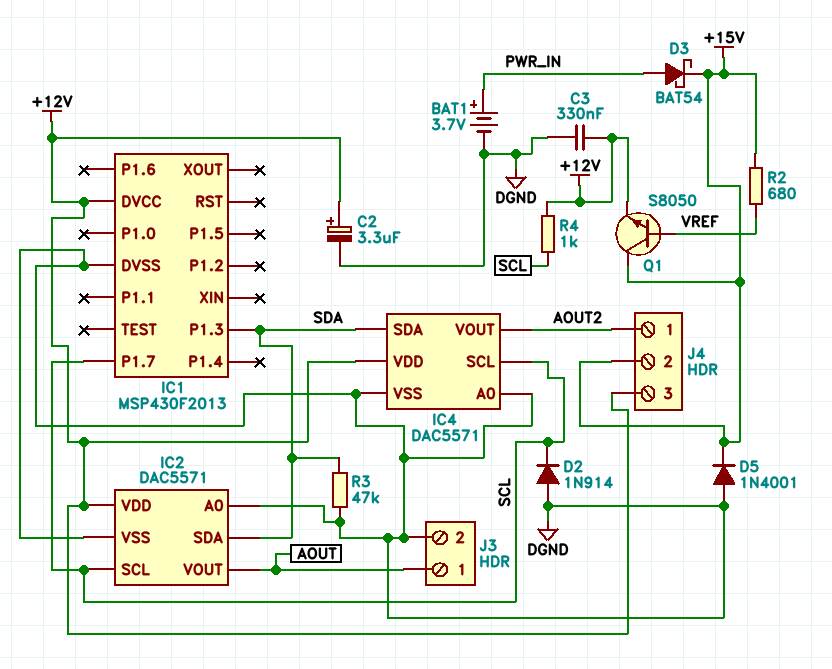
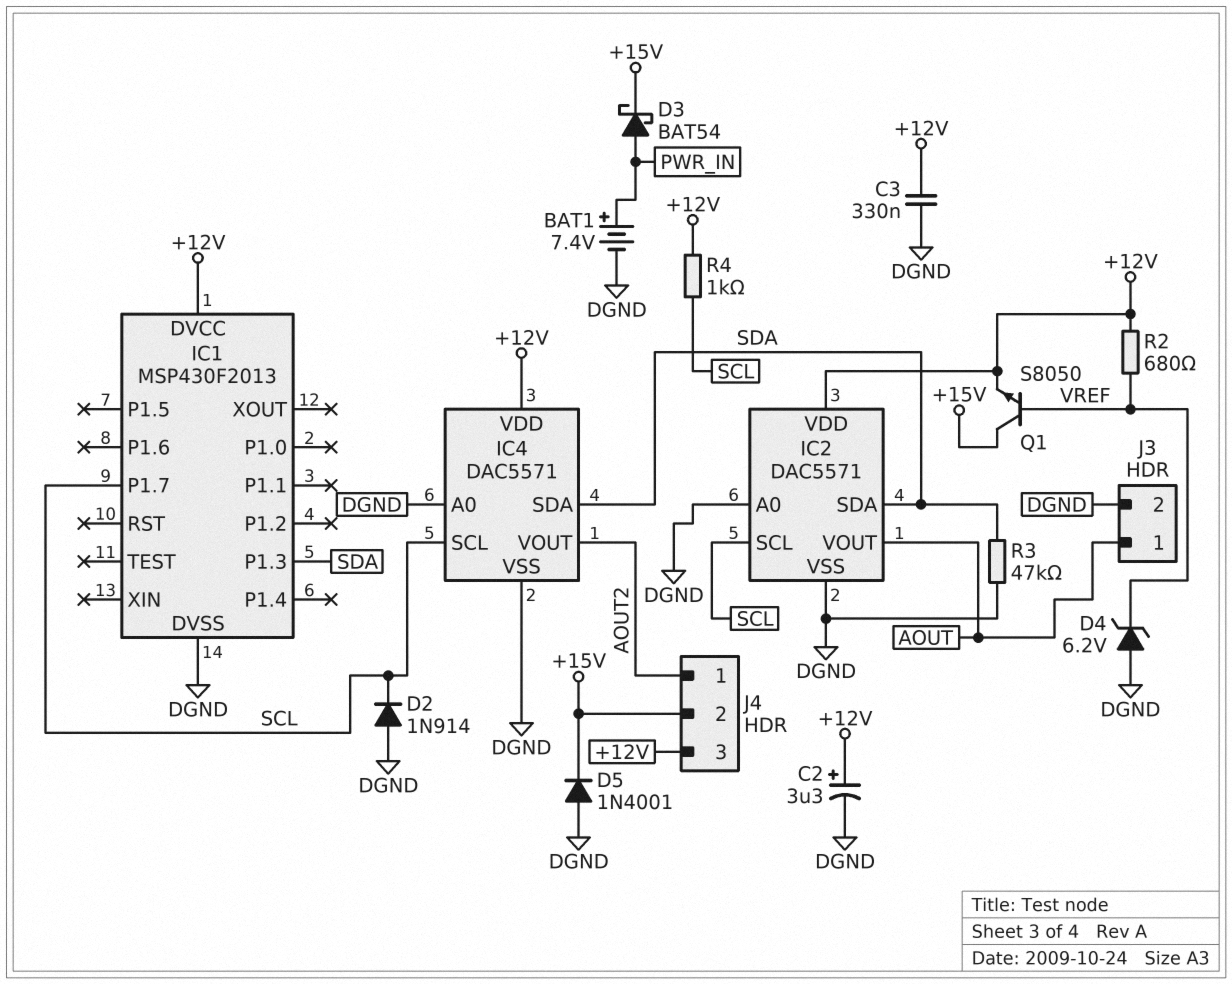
BAT1: 3.7V (plus PWR_IN, minus DGND) -> 7.4V (plus PWR_IN, minus DGND)
D4: none -> zener 6.2V (A DGND, K VREF)
R2: 680 (+15V, VREF) -> 680 (+12V, VREF)

